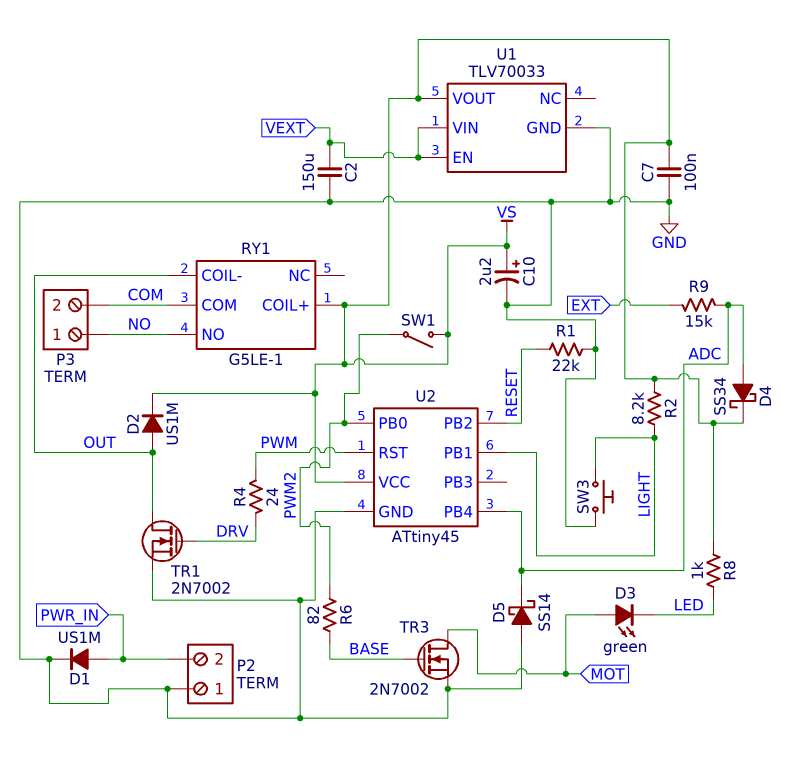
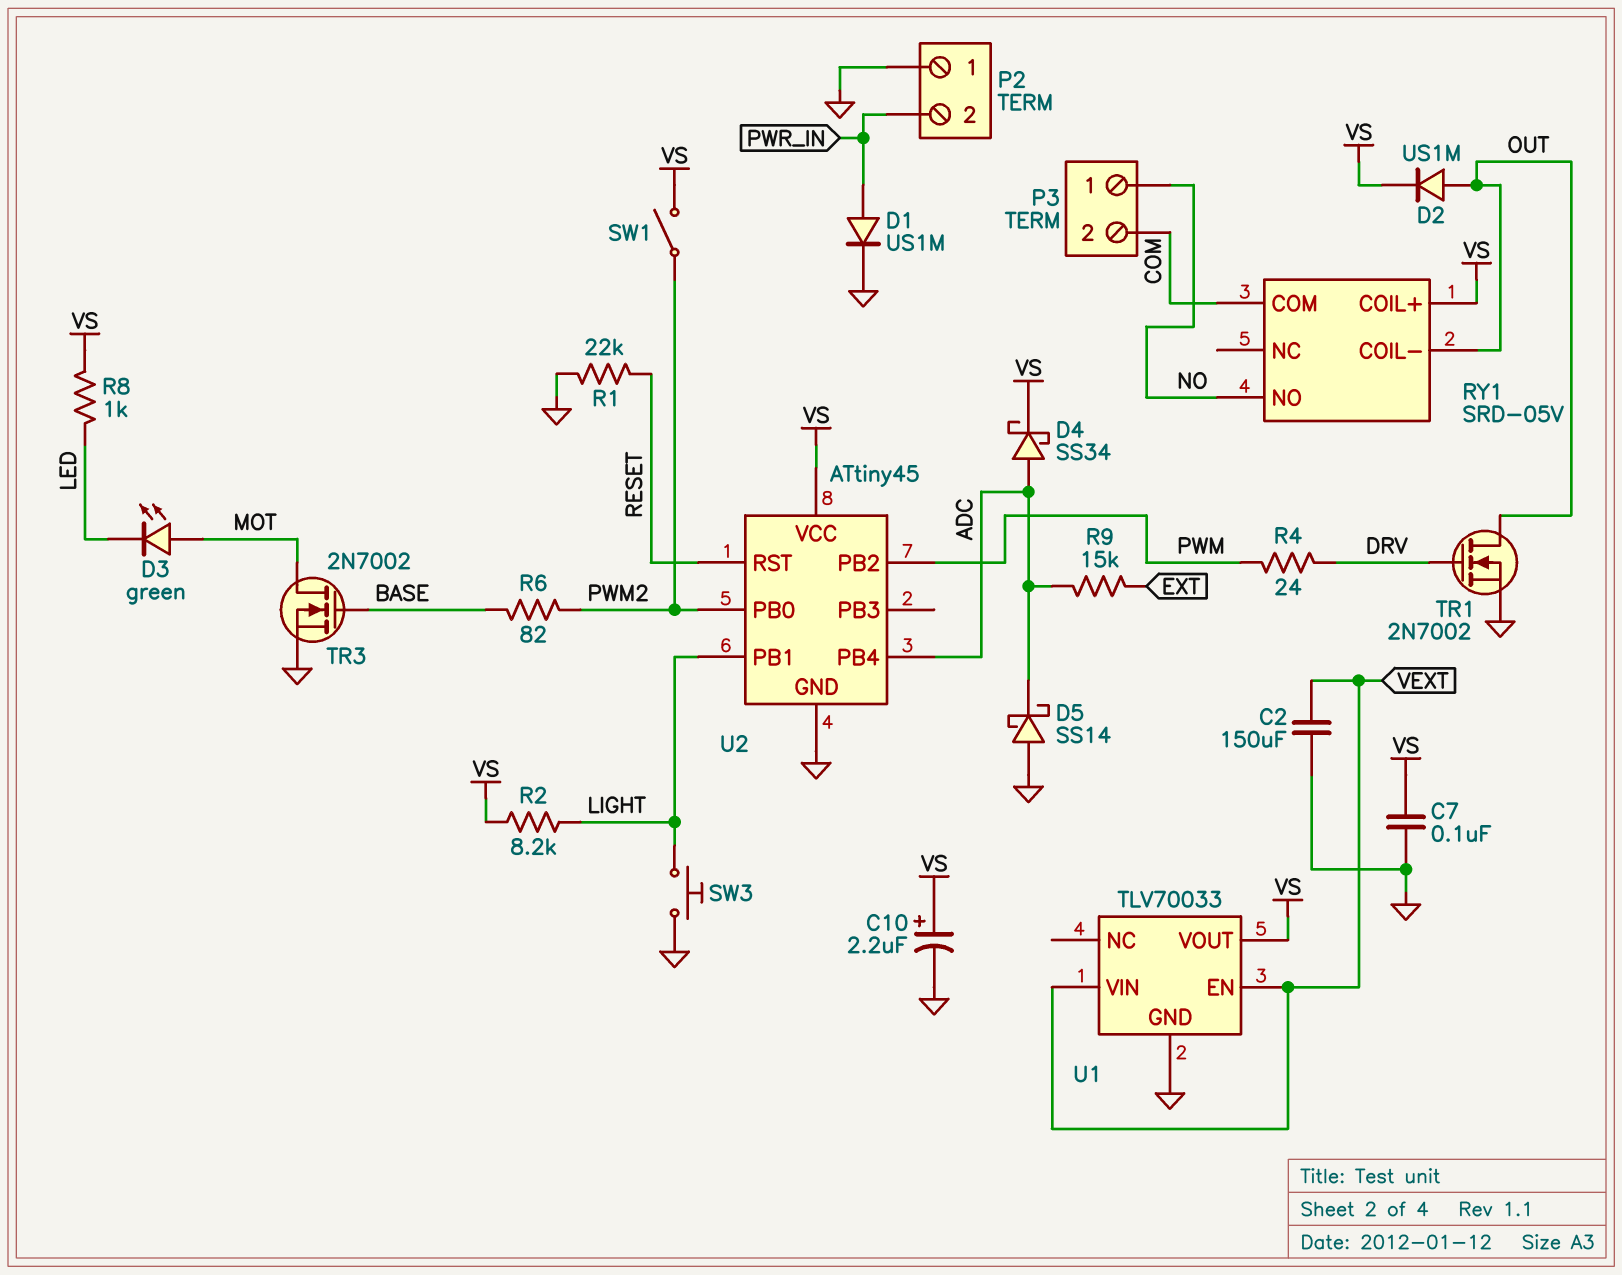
RY1: G5LE-1 -> SRD-05V
U2 pin PB2: RESET -> PWM
U2 pin RST: PWM -> RESET

